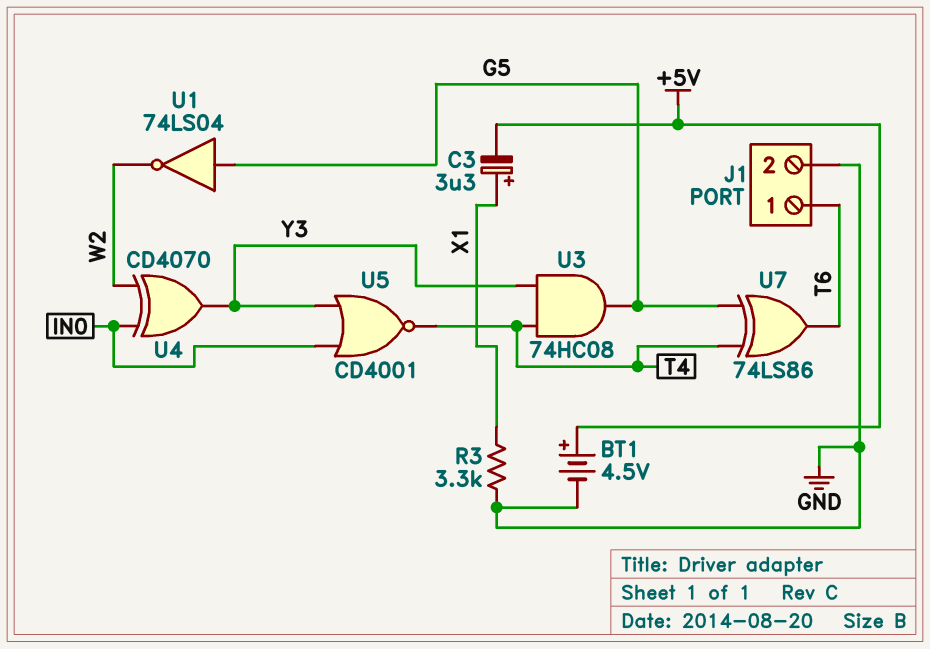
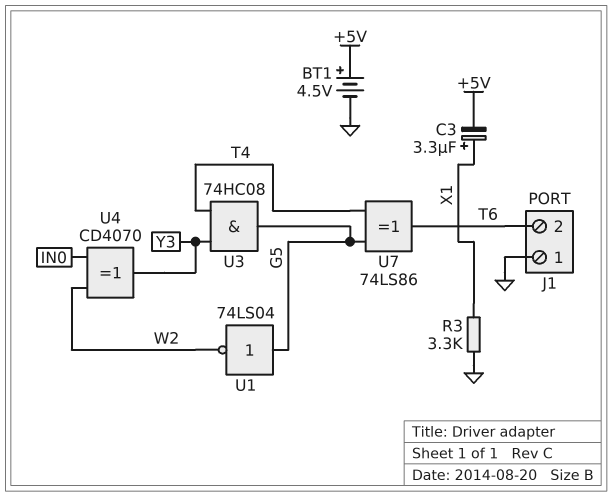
J1 pin 1: T6 -> GND
J1 pin 2: GND -> T6
U5: NOR CD4001 (in IN0, in Y3, out T4) -> none

